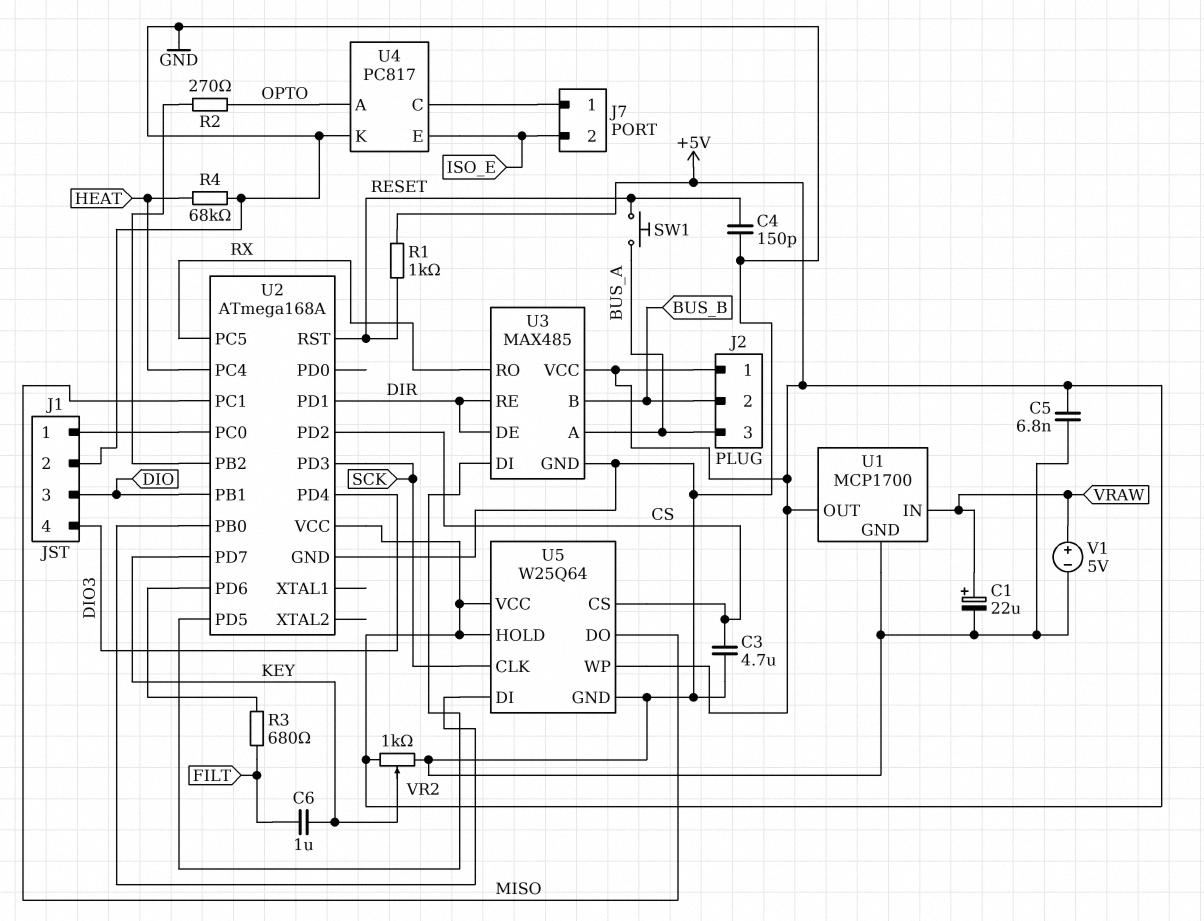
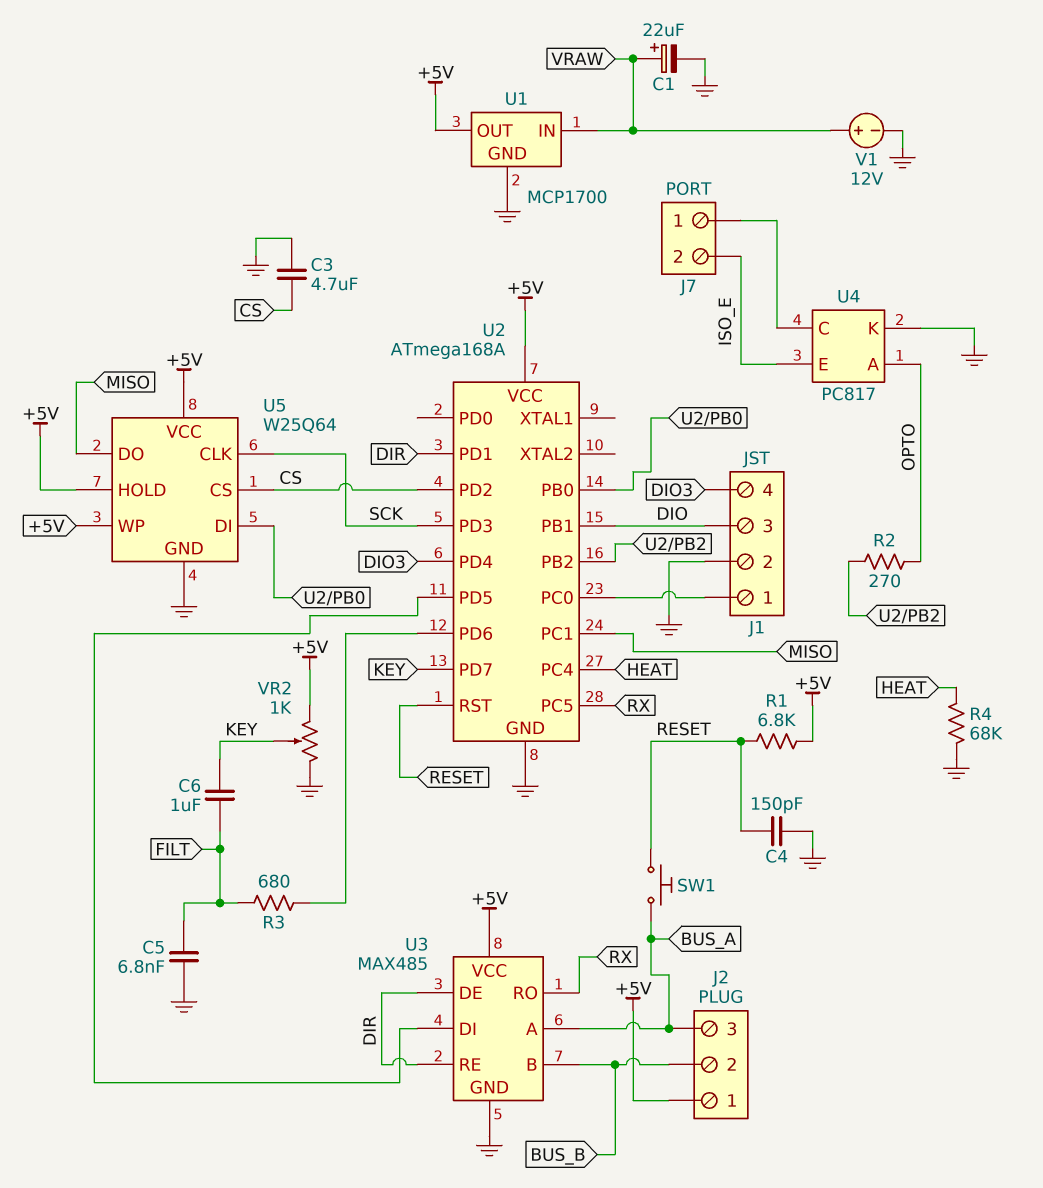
C5: 6.8nF (+5V, GND) -> 6.8nF (FILT, GND)
R1: 1k (+5V, RESET) -> 6.8k (+5V, RESET)
V1: 5V (plus VRAW, minus GND) -> 12V (plus VRAW, minus GND)

